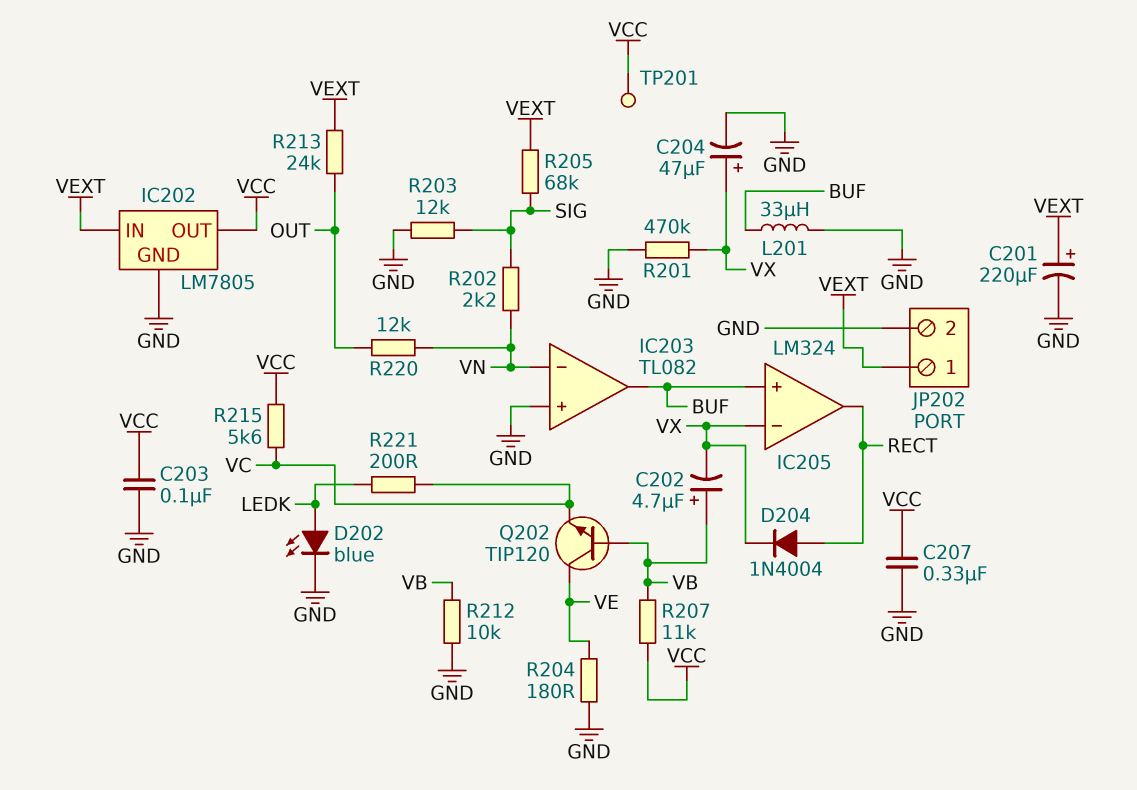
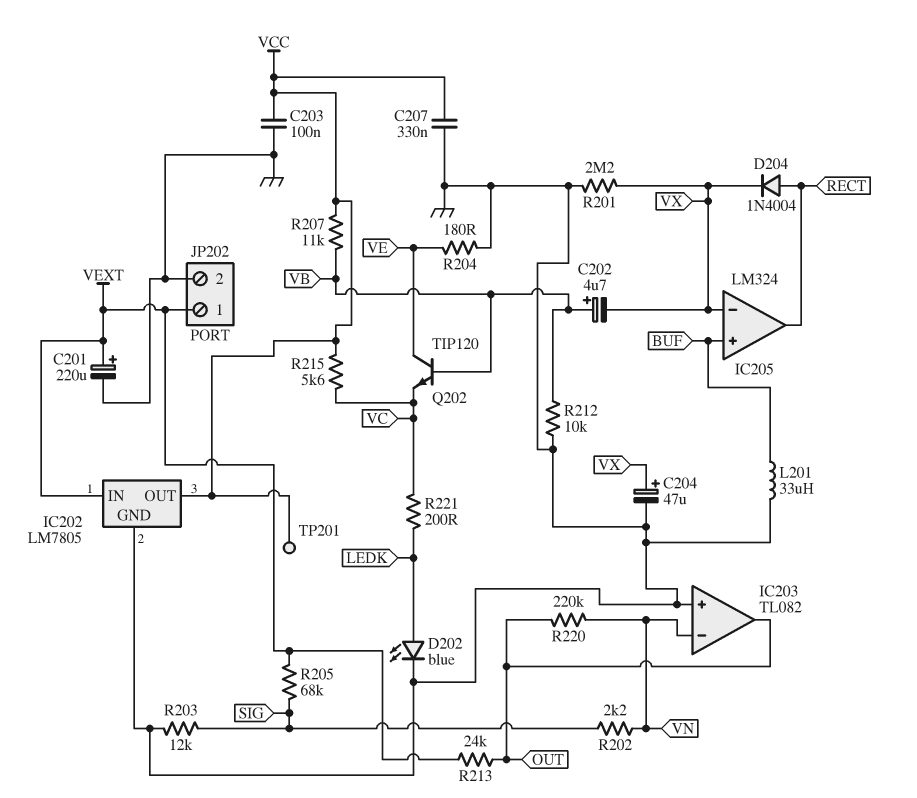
IC203 pin out: BUF -> OUT
R201: 470k (GND, VX) -> 2.2M (GND, VX)
R220: 12k (OUT, VN) -> 220k (OUT, VN)

